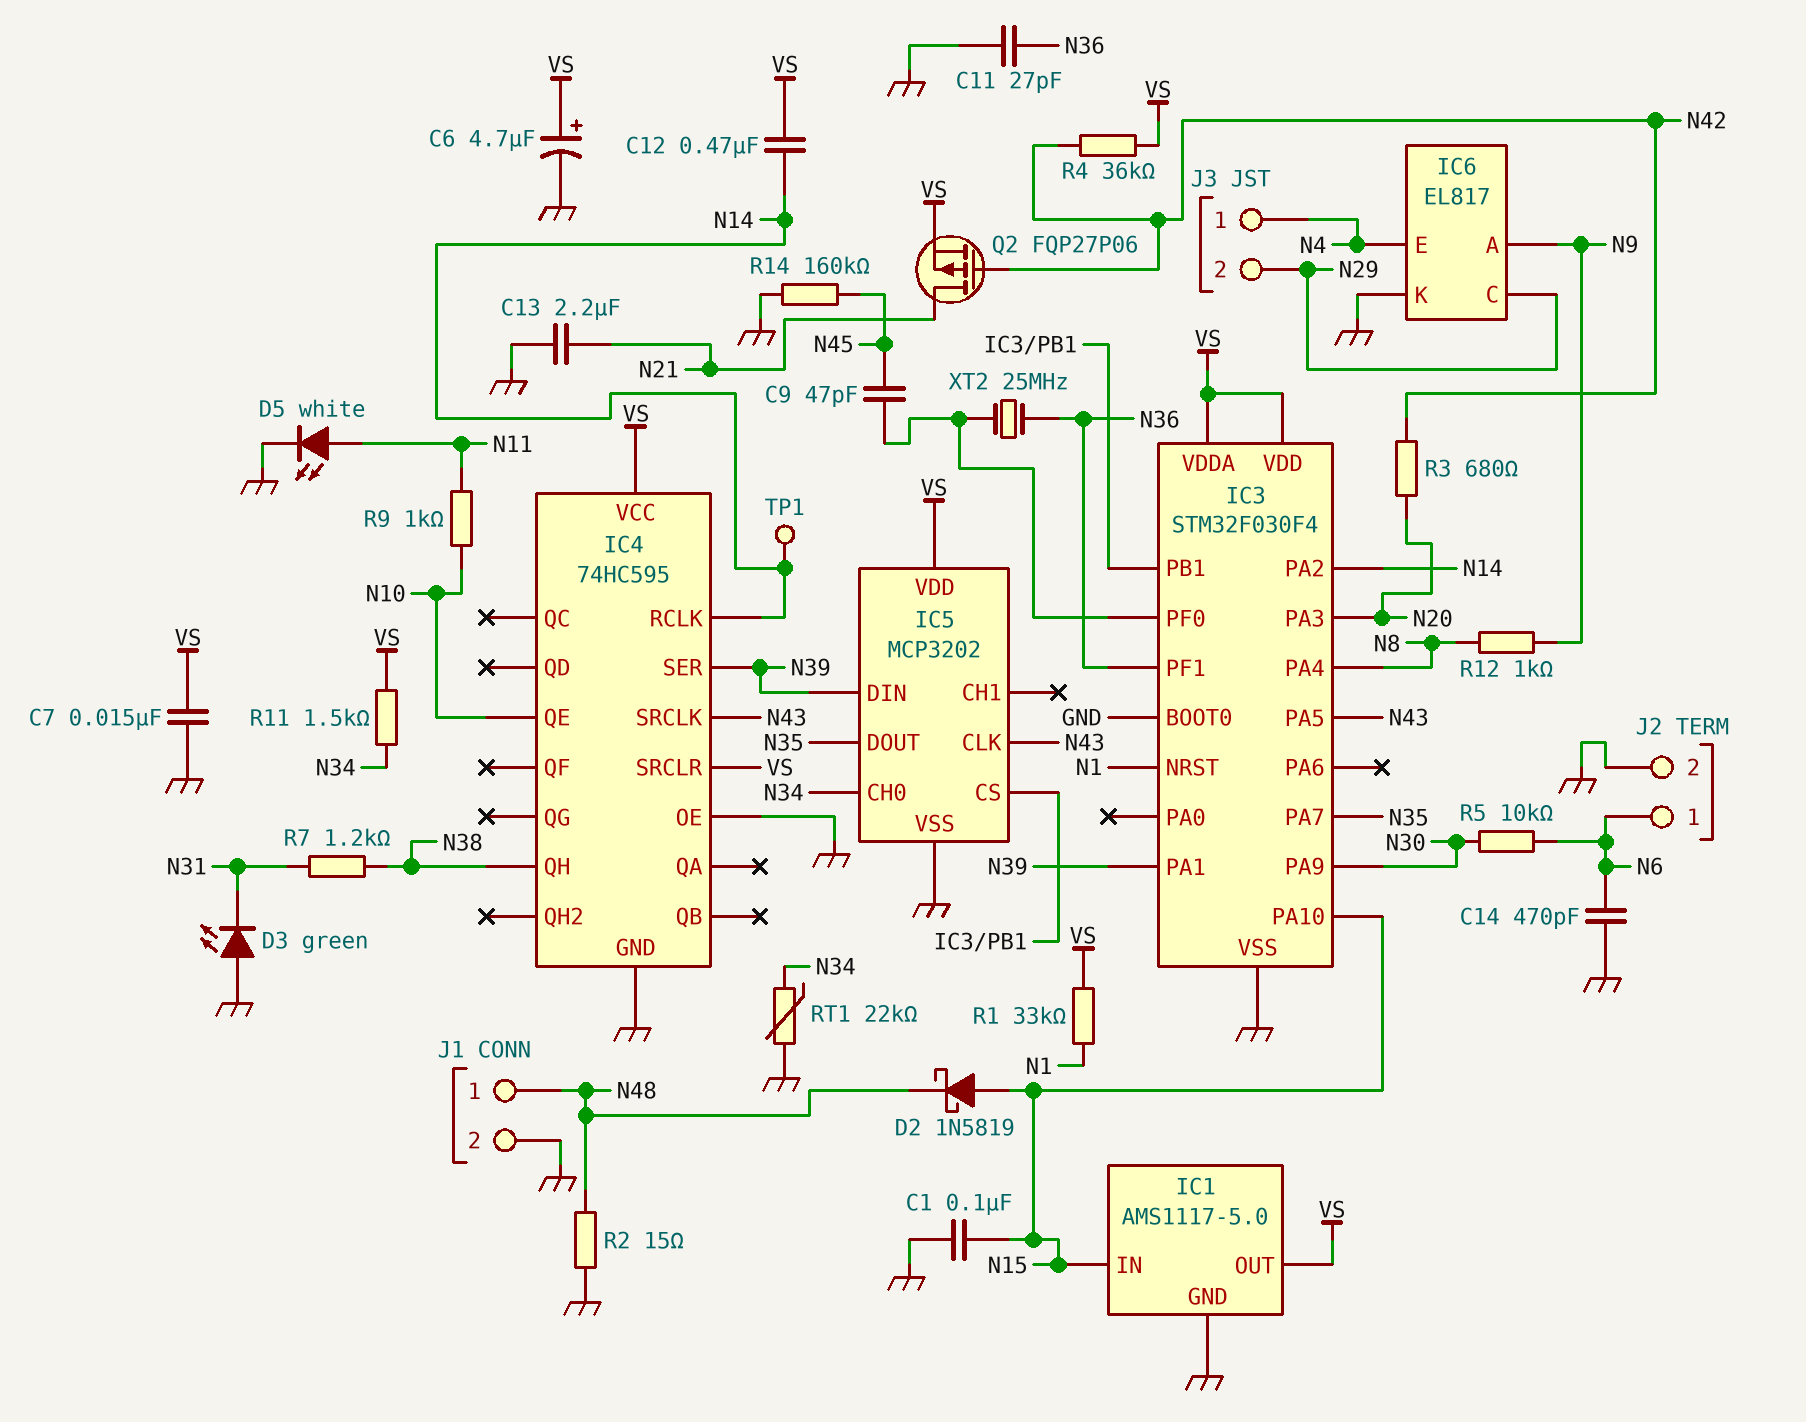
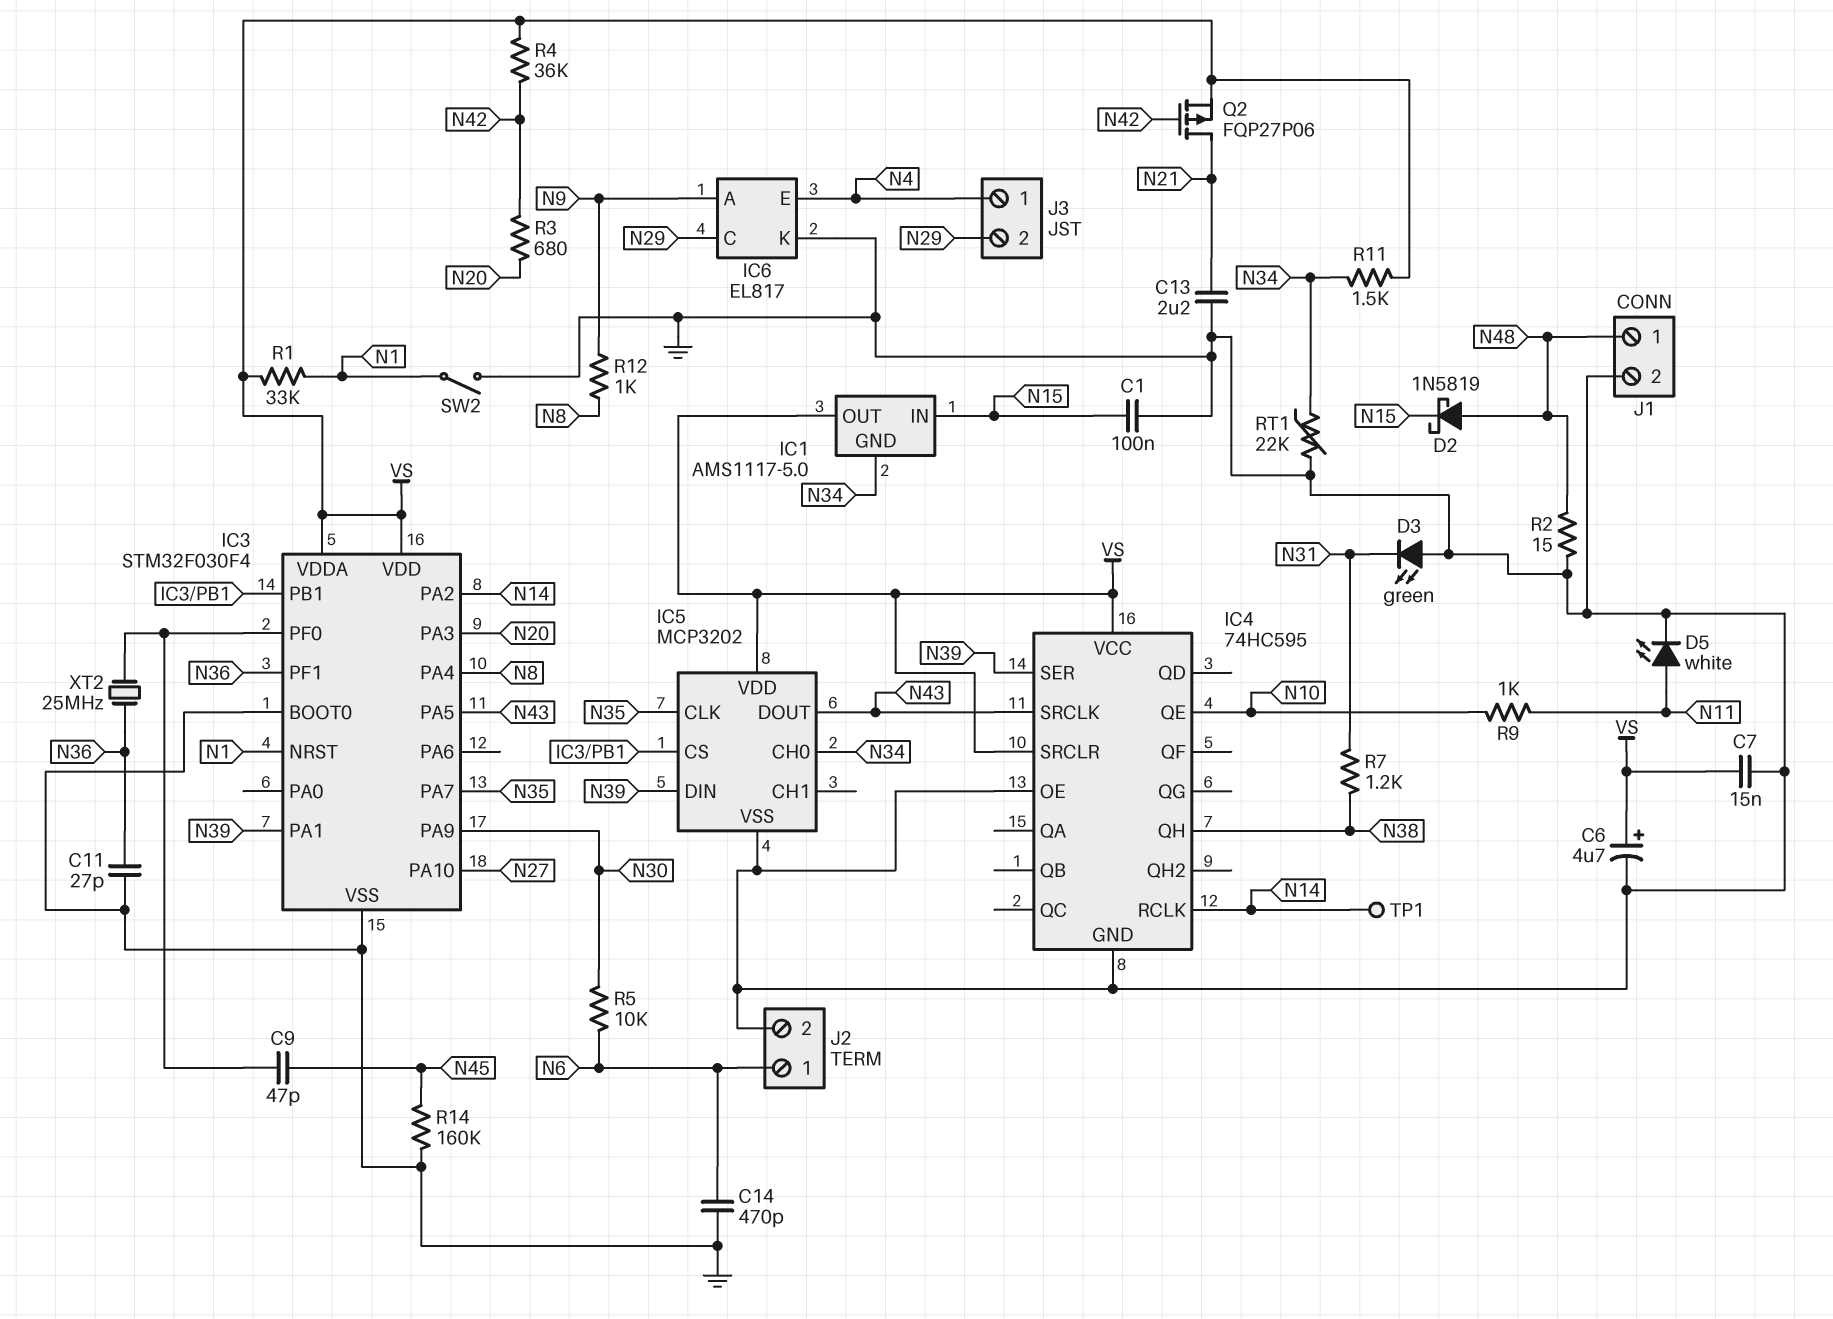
C12: 470nF (N14, VS) -> none
D2: schottky 1N5819 (A N15, K N48) -> schottky 1N5819 (A N48, K N15)
IC1 pin GND: GND -> N34
IC3 pin PA10: N15 -> N27
IC5 pin CLK: N43 -> N35
IC5 pin DOUT: N35 -> N43
SW2: none -> switch (GND, N1)

